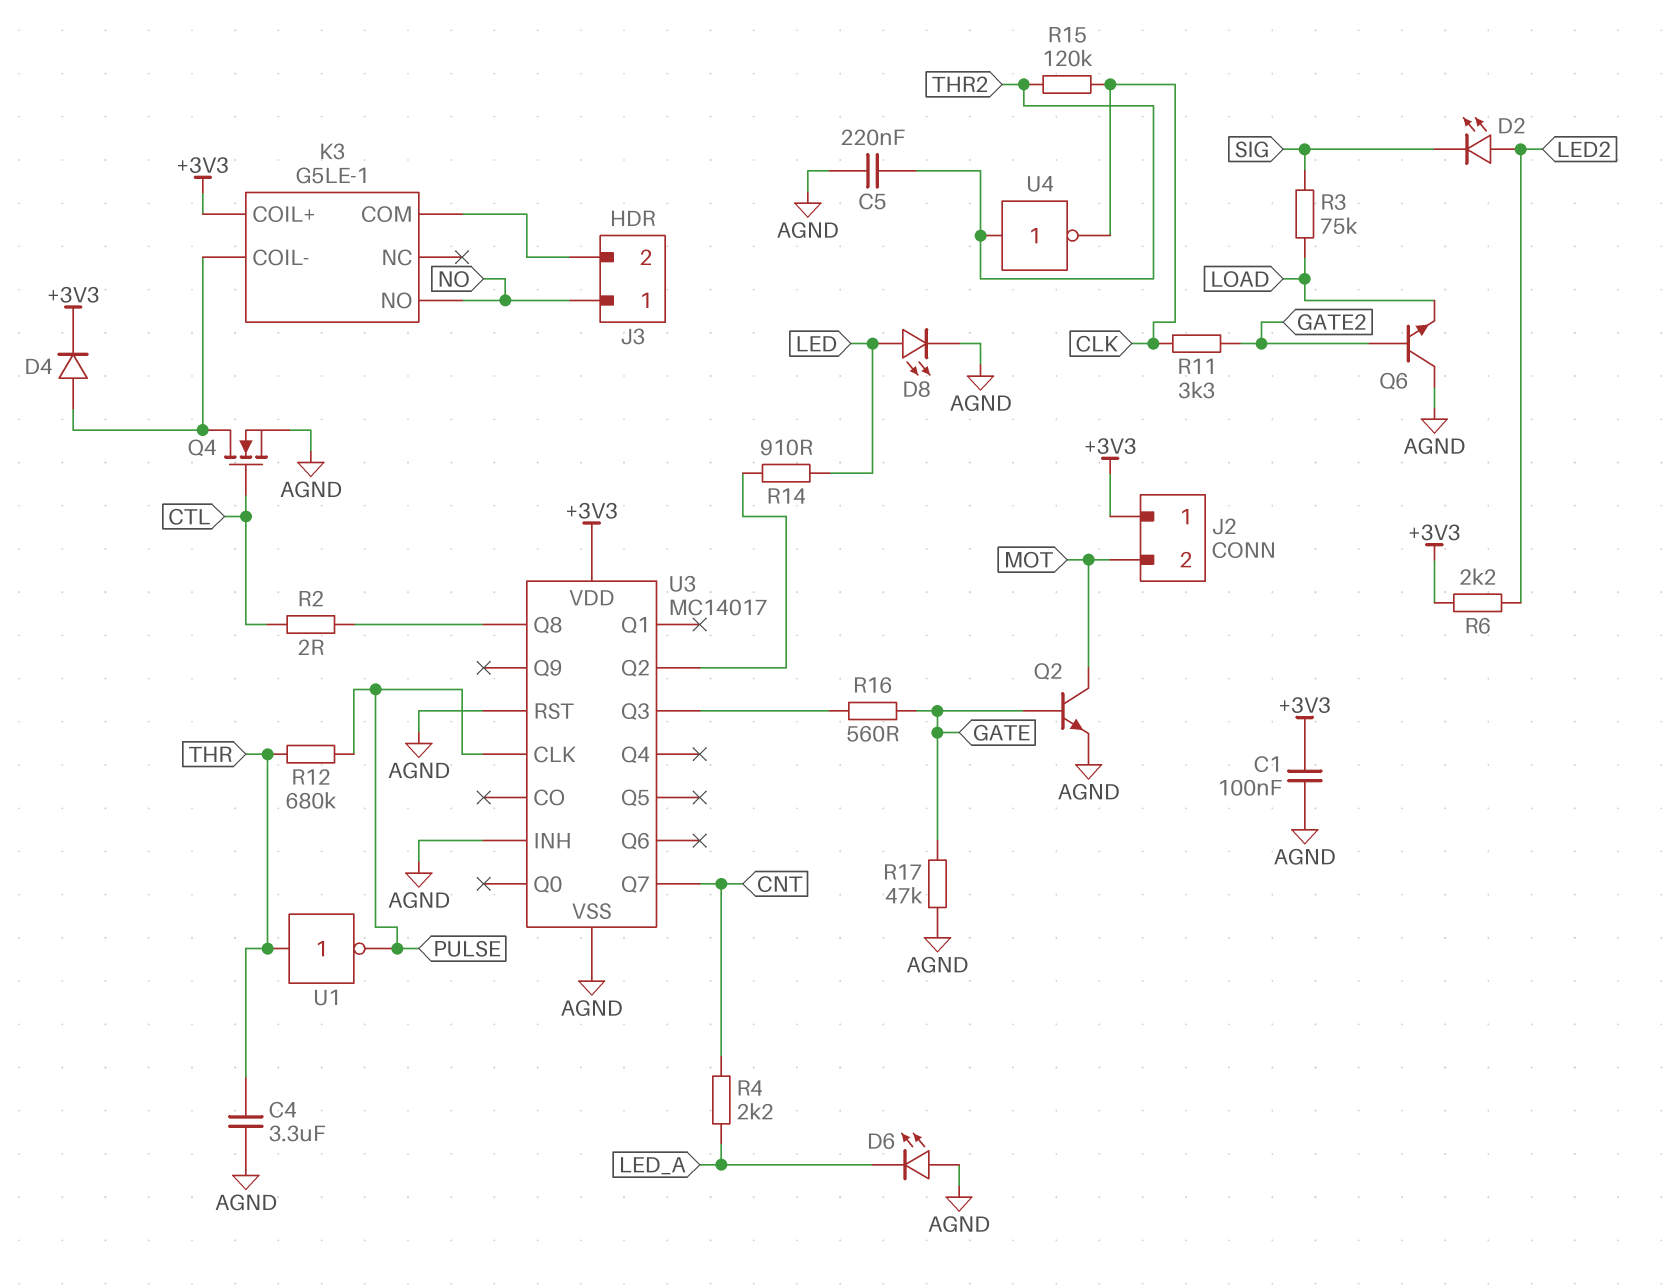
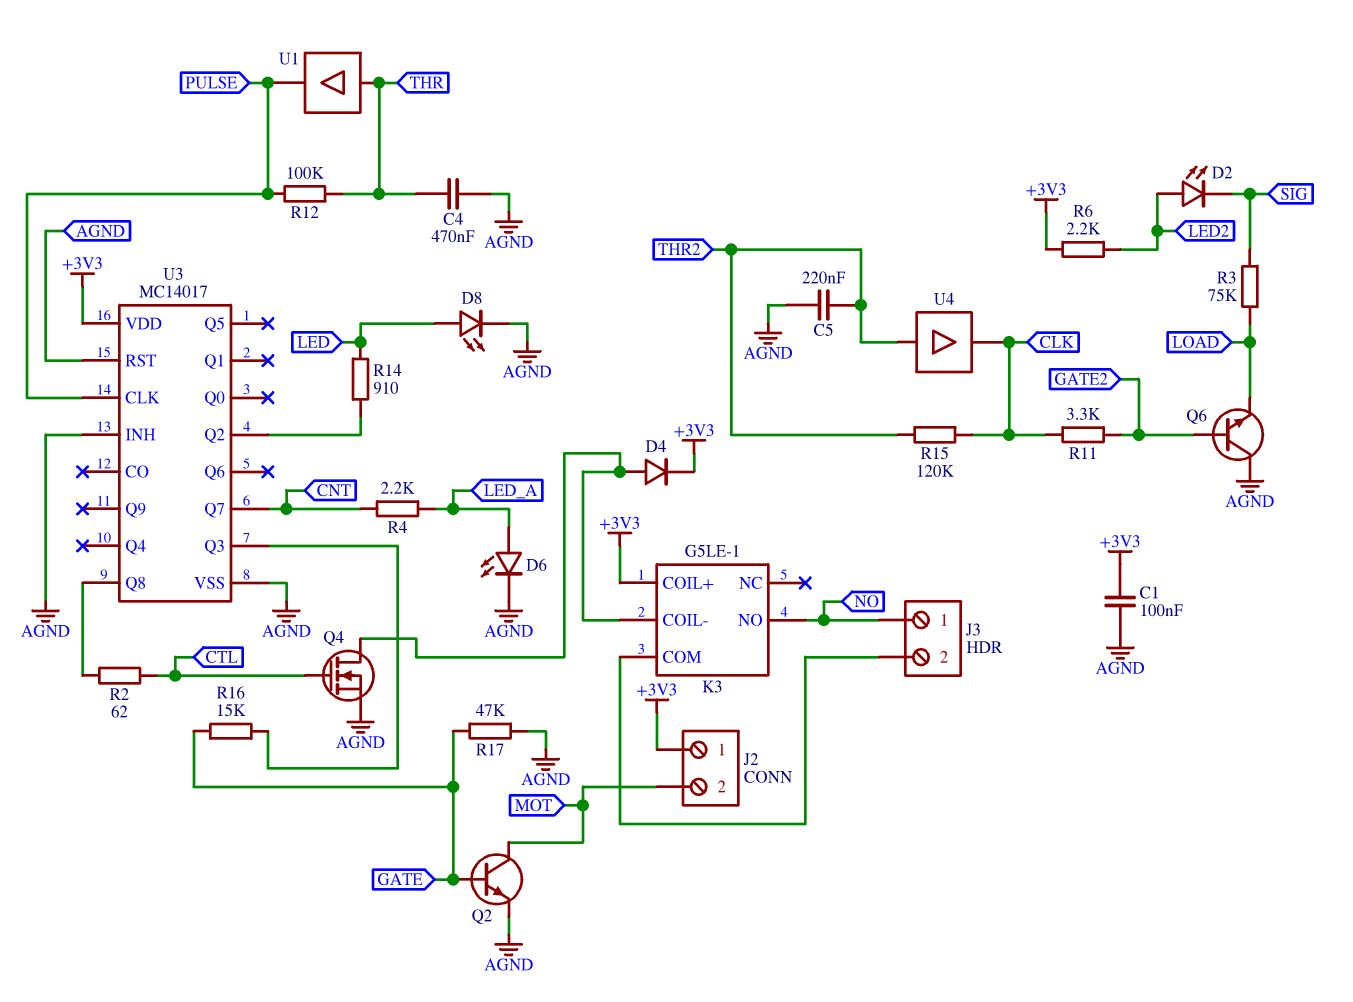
C4: 3.3uF (AGND, THR) -> 470nF (AGND, THR)
D6: LED (A AGND, K LED_A) -> LED (A LED_A, K AGND)
R2: 2 (CTL, U3/Q8) -> 62 (CTL, U3/Q8)
R12: 680k (PULSE, THR) -> 100k (PULSE, THR)
R16: 560 (GATE, U3/Q3) -> 15k (GATE, U3/Q3)
U1: NOT (in THR, out PULSE) -> buffer (in THR, out PULSE)
U4: NOT (in THR2, out CLK) -> buffer (in THR2, out CLK)

